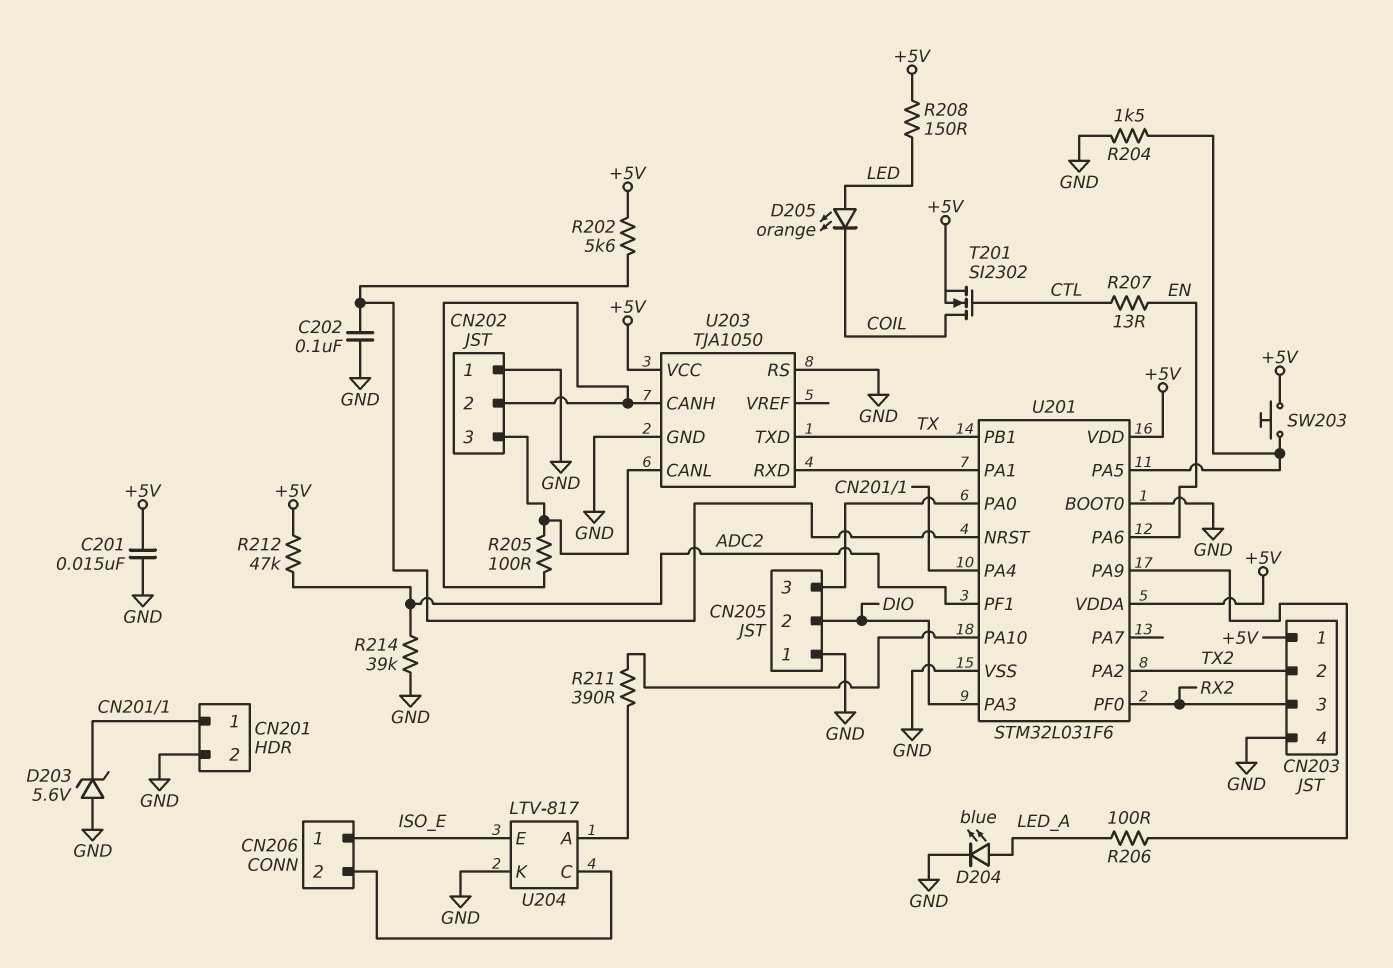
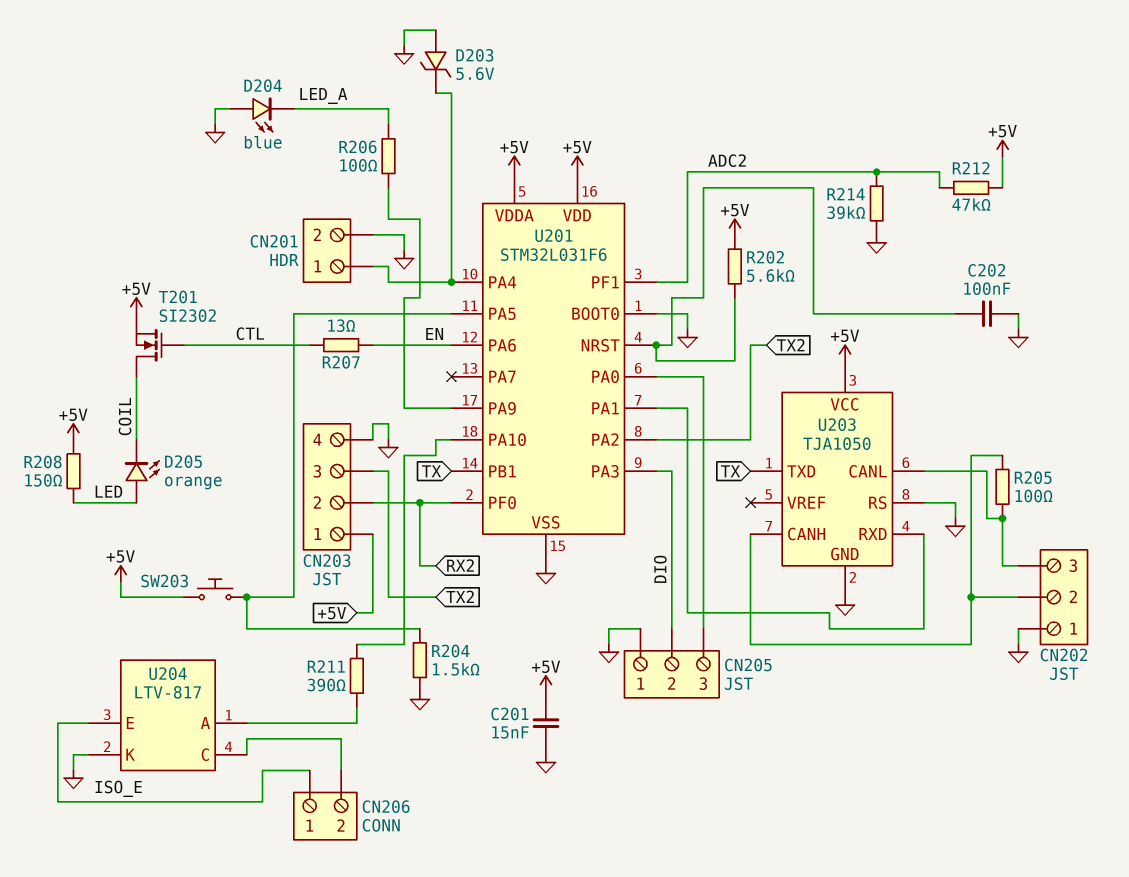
CN203 pin 2: TX2 -> RX2
CN203 pin 3: RX2 -> TX2
D204: LED blue (A LED_A, K GND) -> LED blue (A GND, K LED_A)

